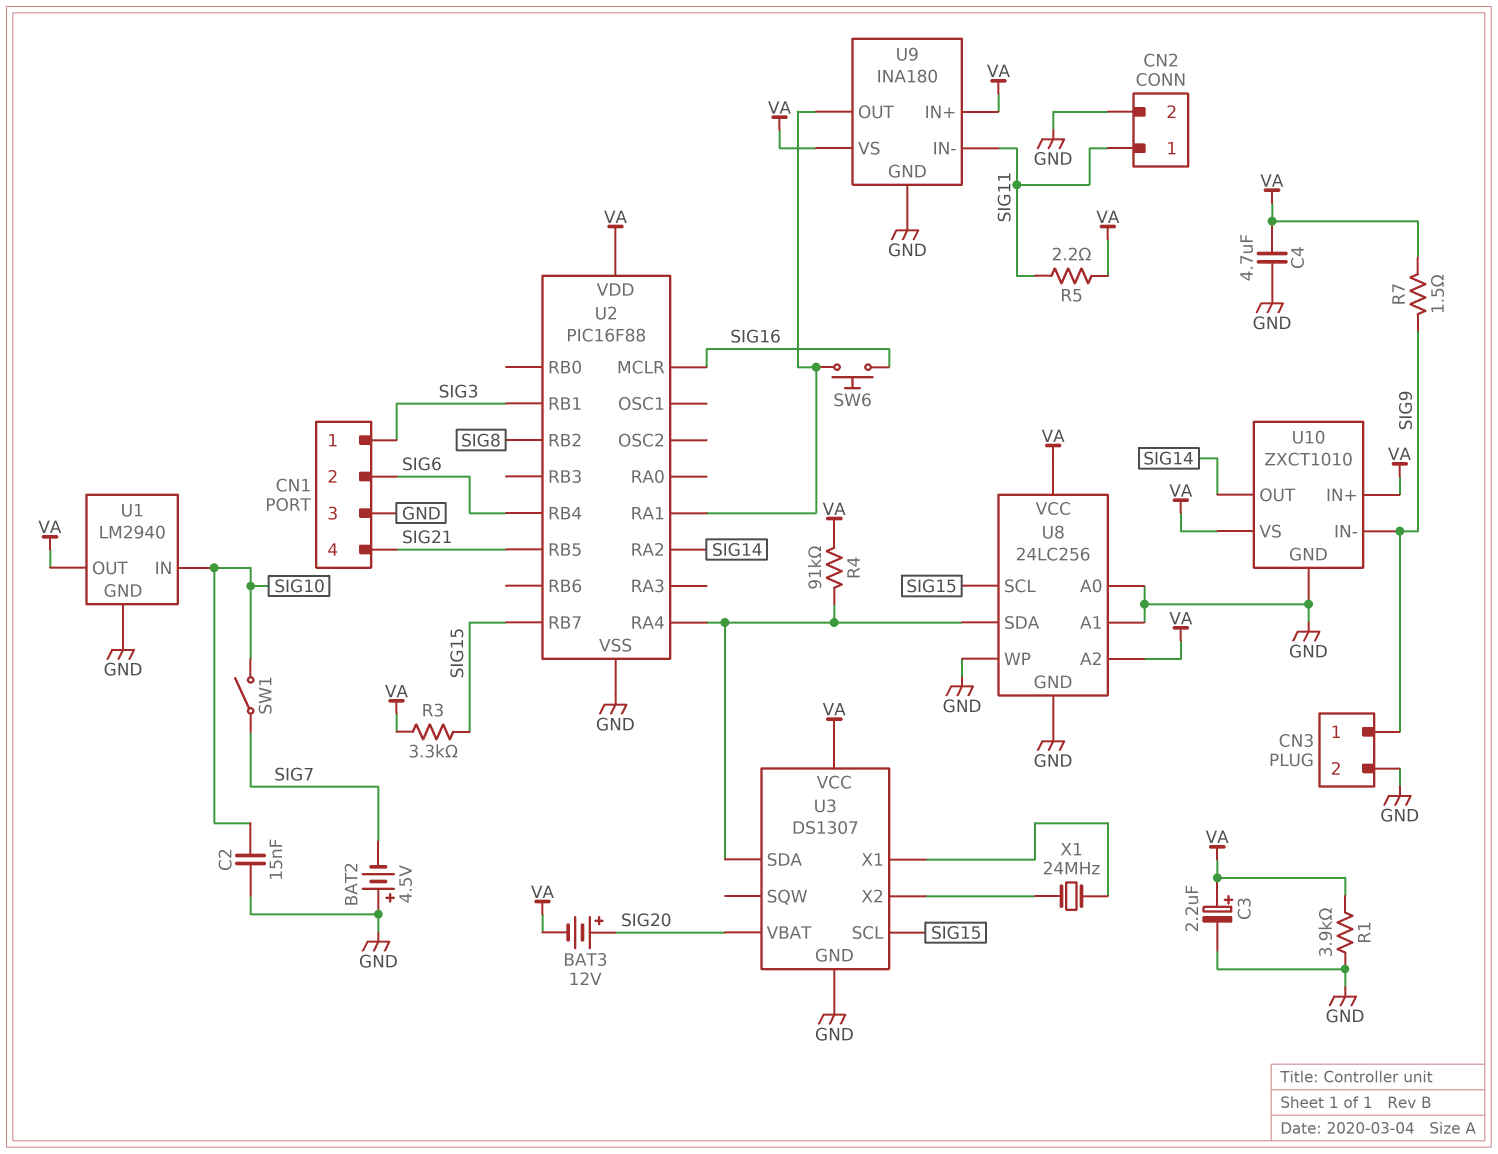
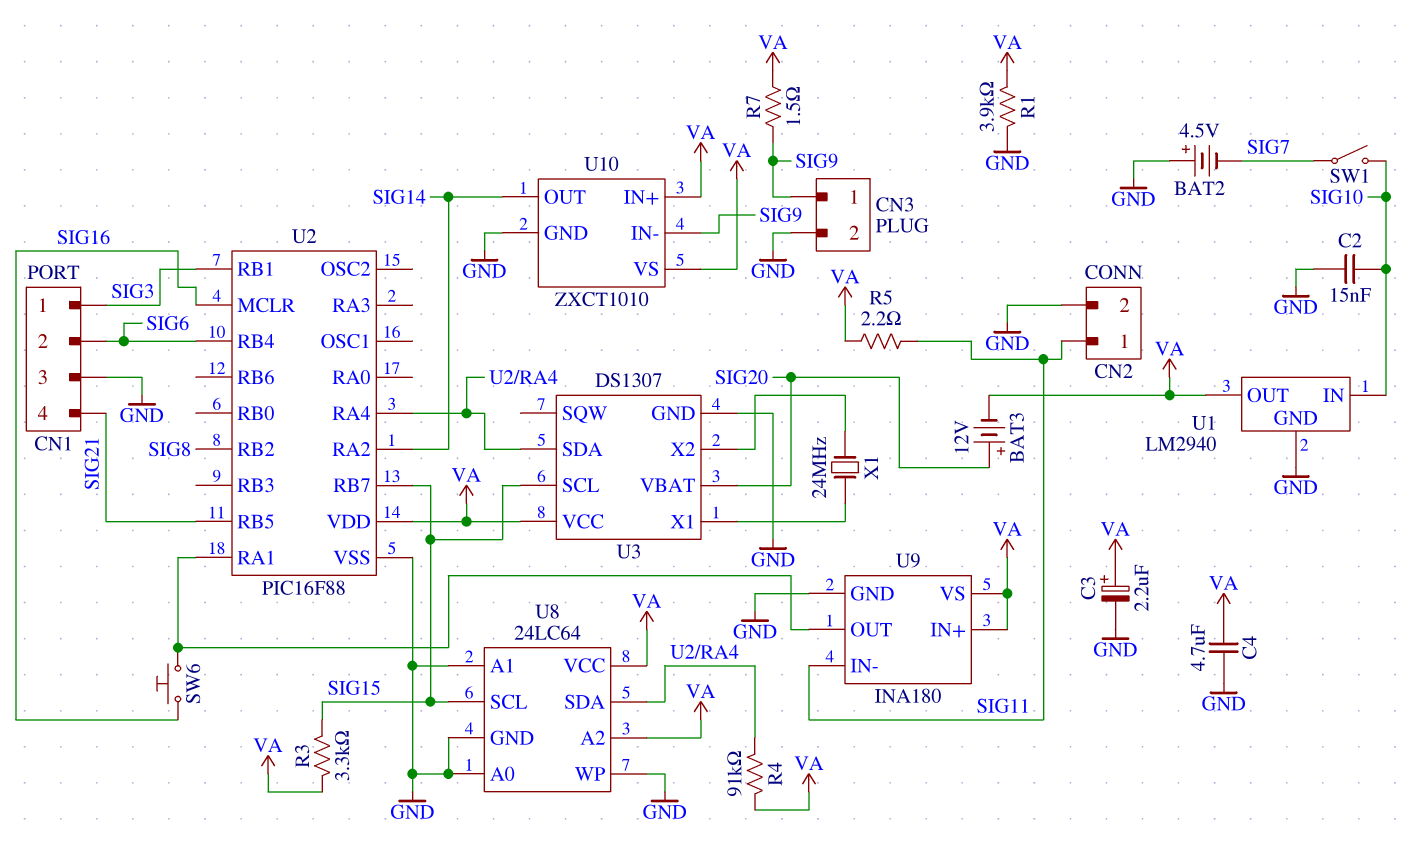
U8: 24LC256 -> 24LC64

